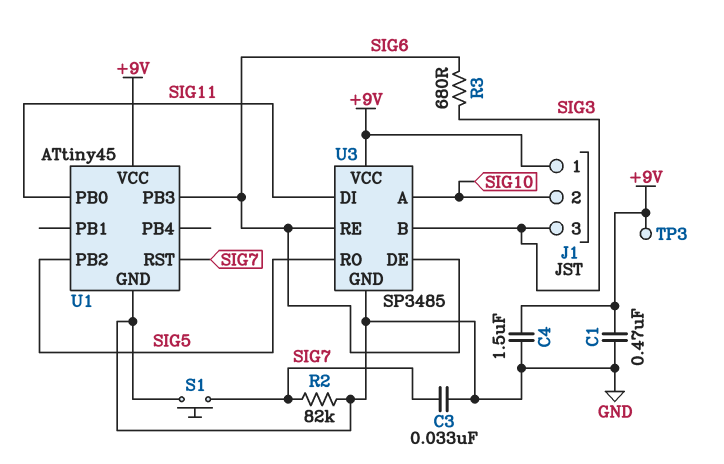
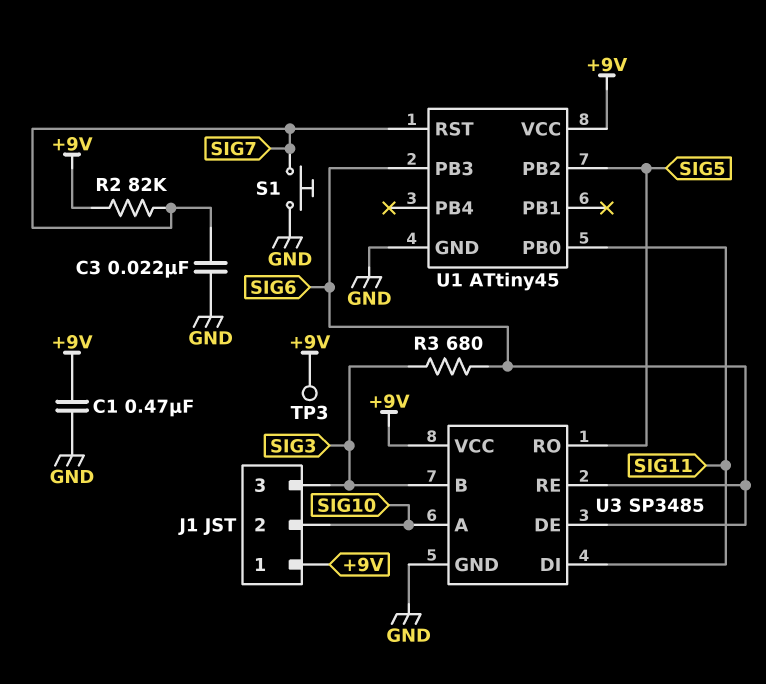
C3: 33nF (GND, SIG7) -> 22nF (GND, SIG7)
C4: 1.5uF (+9V, GND) -> none
R2: 82k (GND, SIG7) -> 82k (+9V, SIG7)

